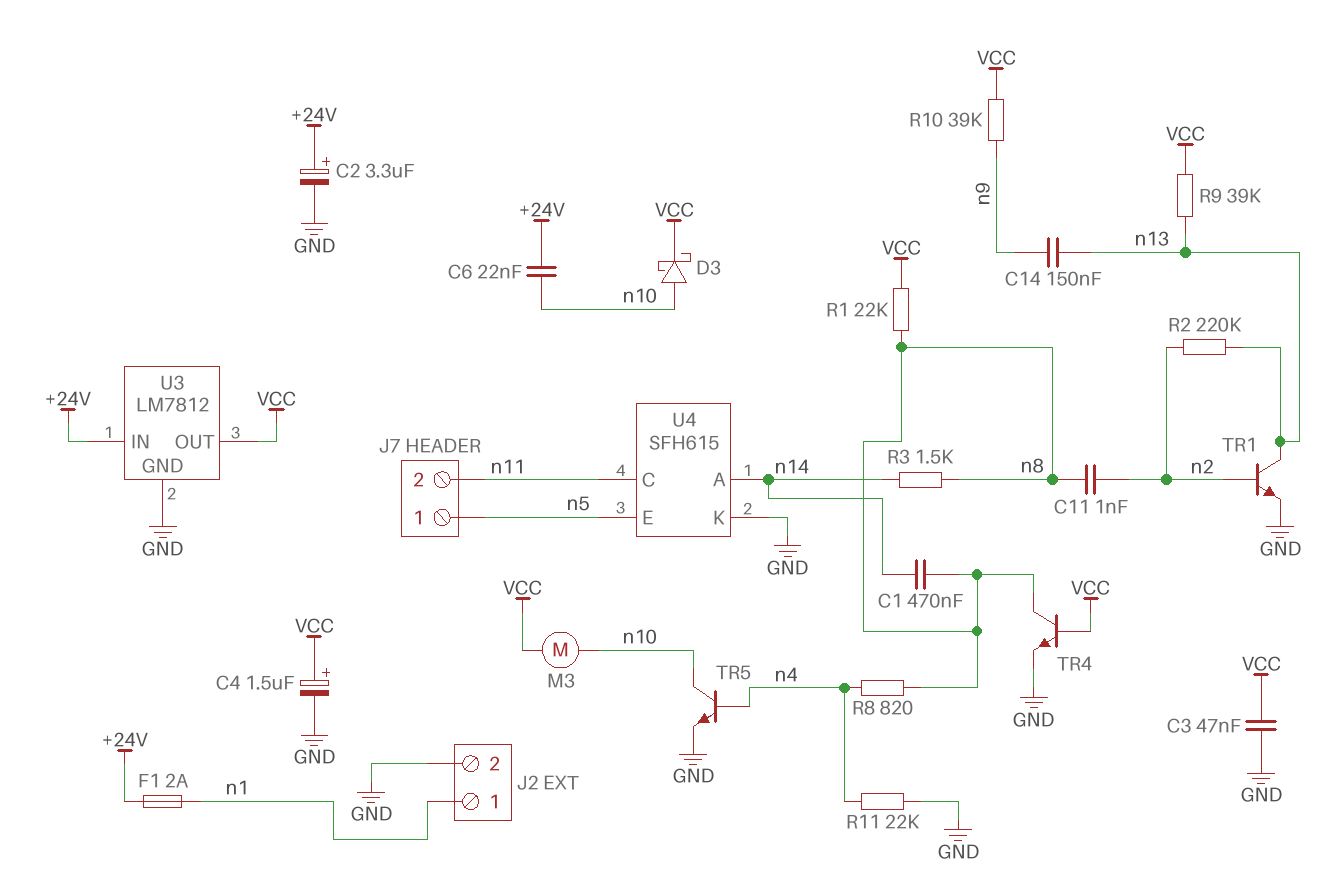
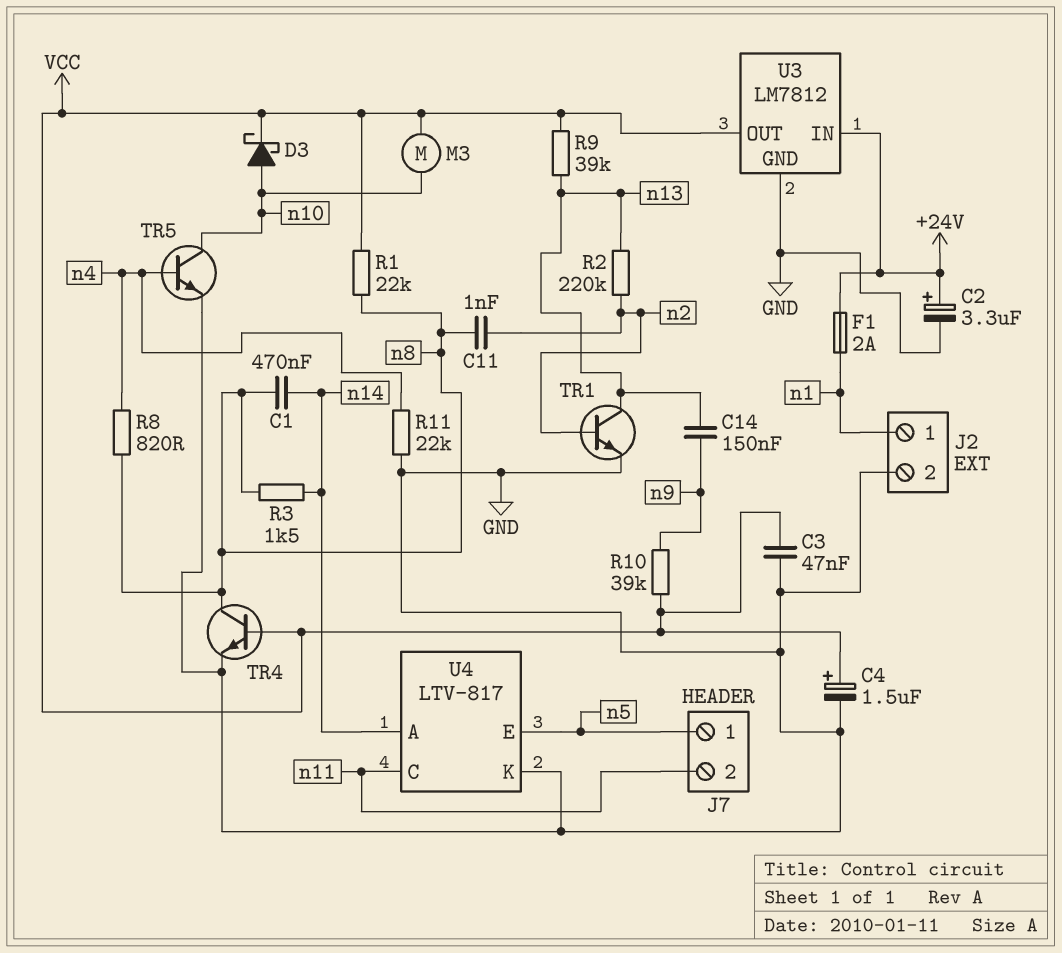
C6: 22nF (+24V, n10) -> none
U4: SFH615 -> LTV-817

